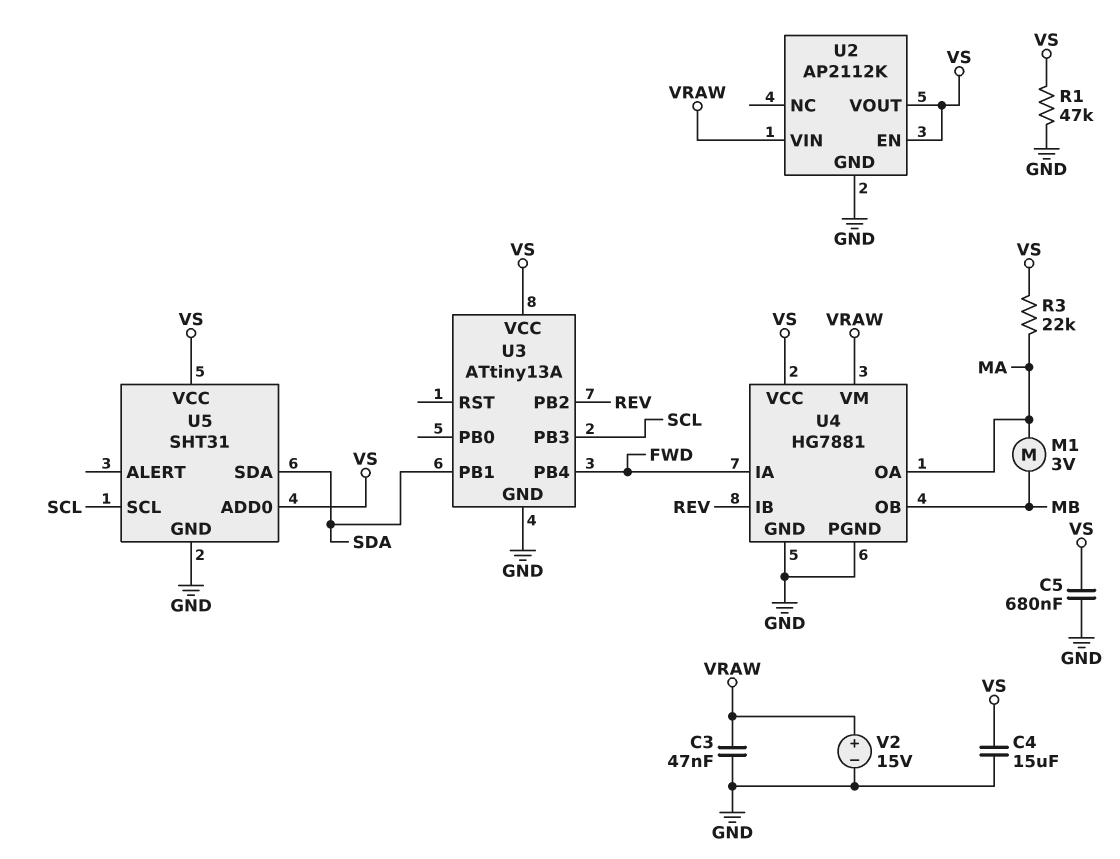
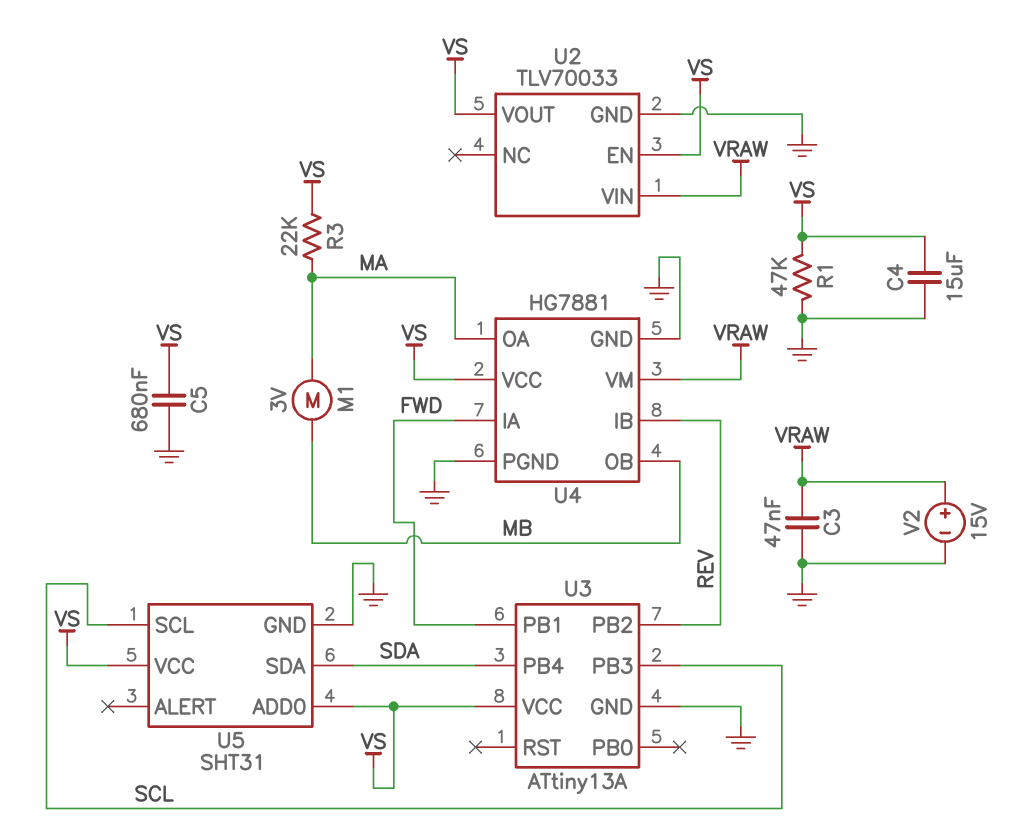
U2: AP2112K -> TLV70033
U3 pin PB1: SDA -> FWD
U3 pin PB4: FWD -> SDA

